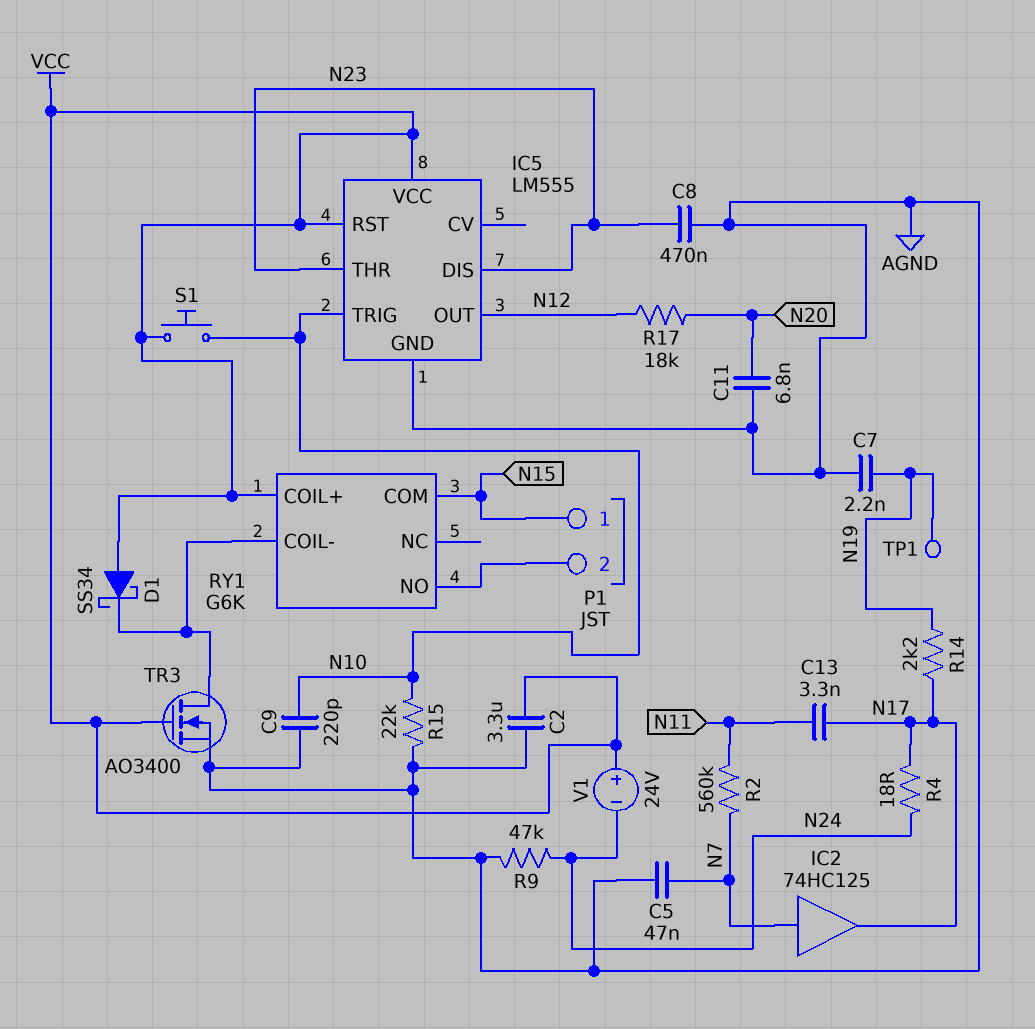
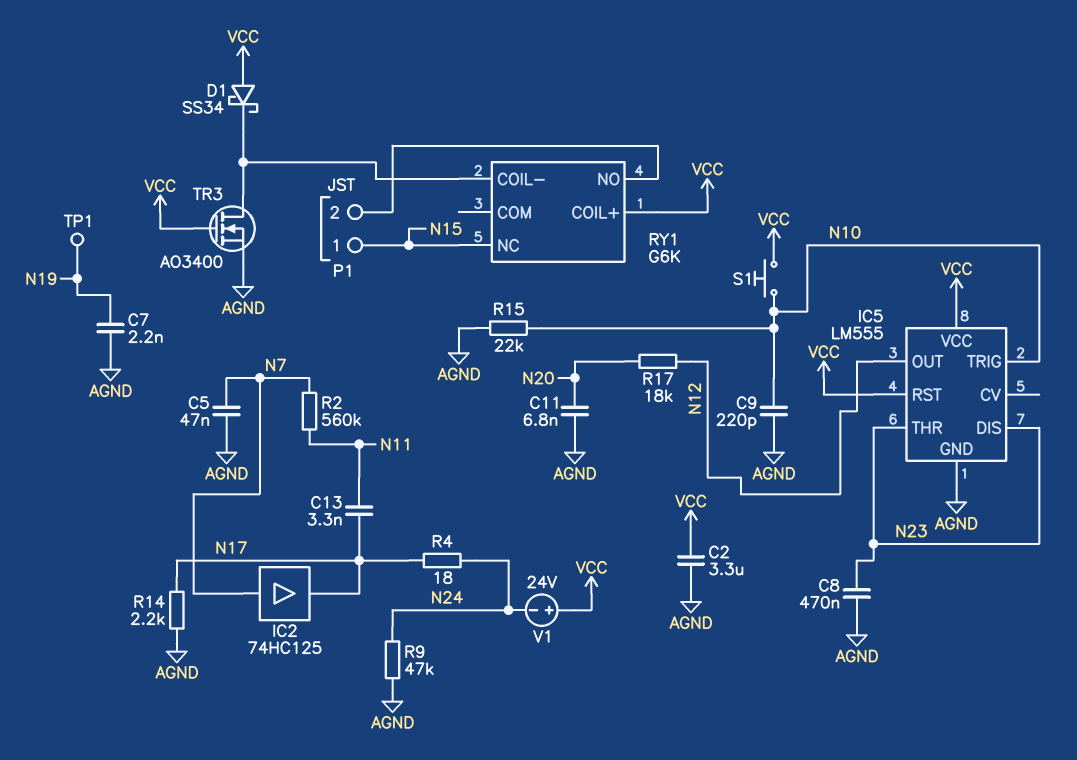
R14: 2.2k (N17, N19) -> 2.2k (AGND, N17)
RY1 pin COM: N15 -> none
RY1 pin NC: none -> N15

